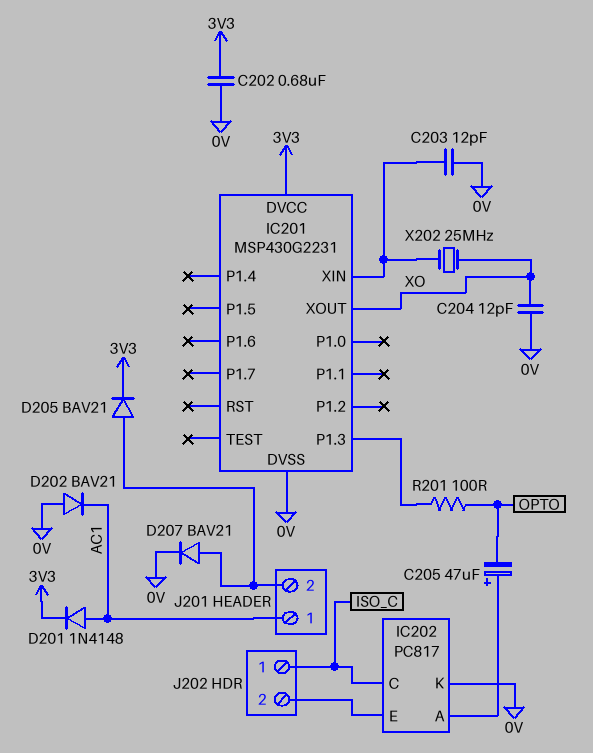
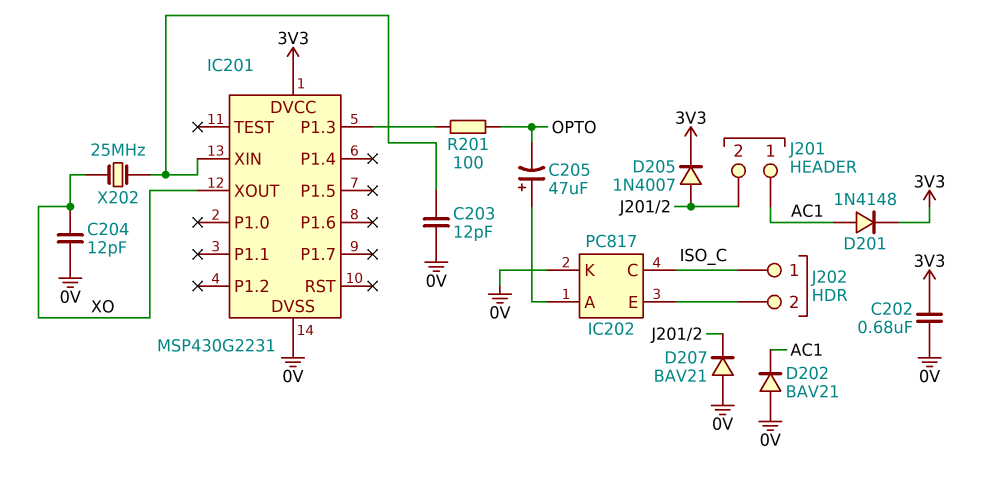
D205: diode BAV21 (A J201/2, K 3V3) -> diode 1N4007 (A J201/2, K 3V3)
D207: diode BAV21 (A J201/2, K 0V) -> diode BAV21 (A 0V, K J201/2)

